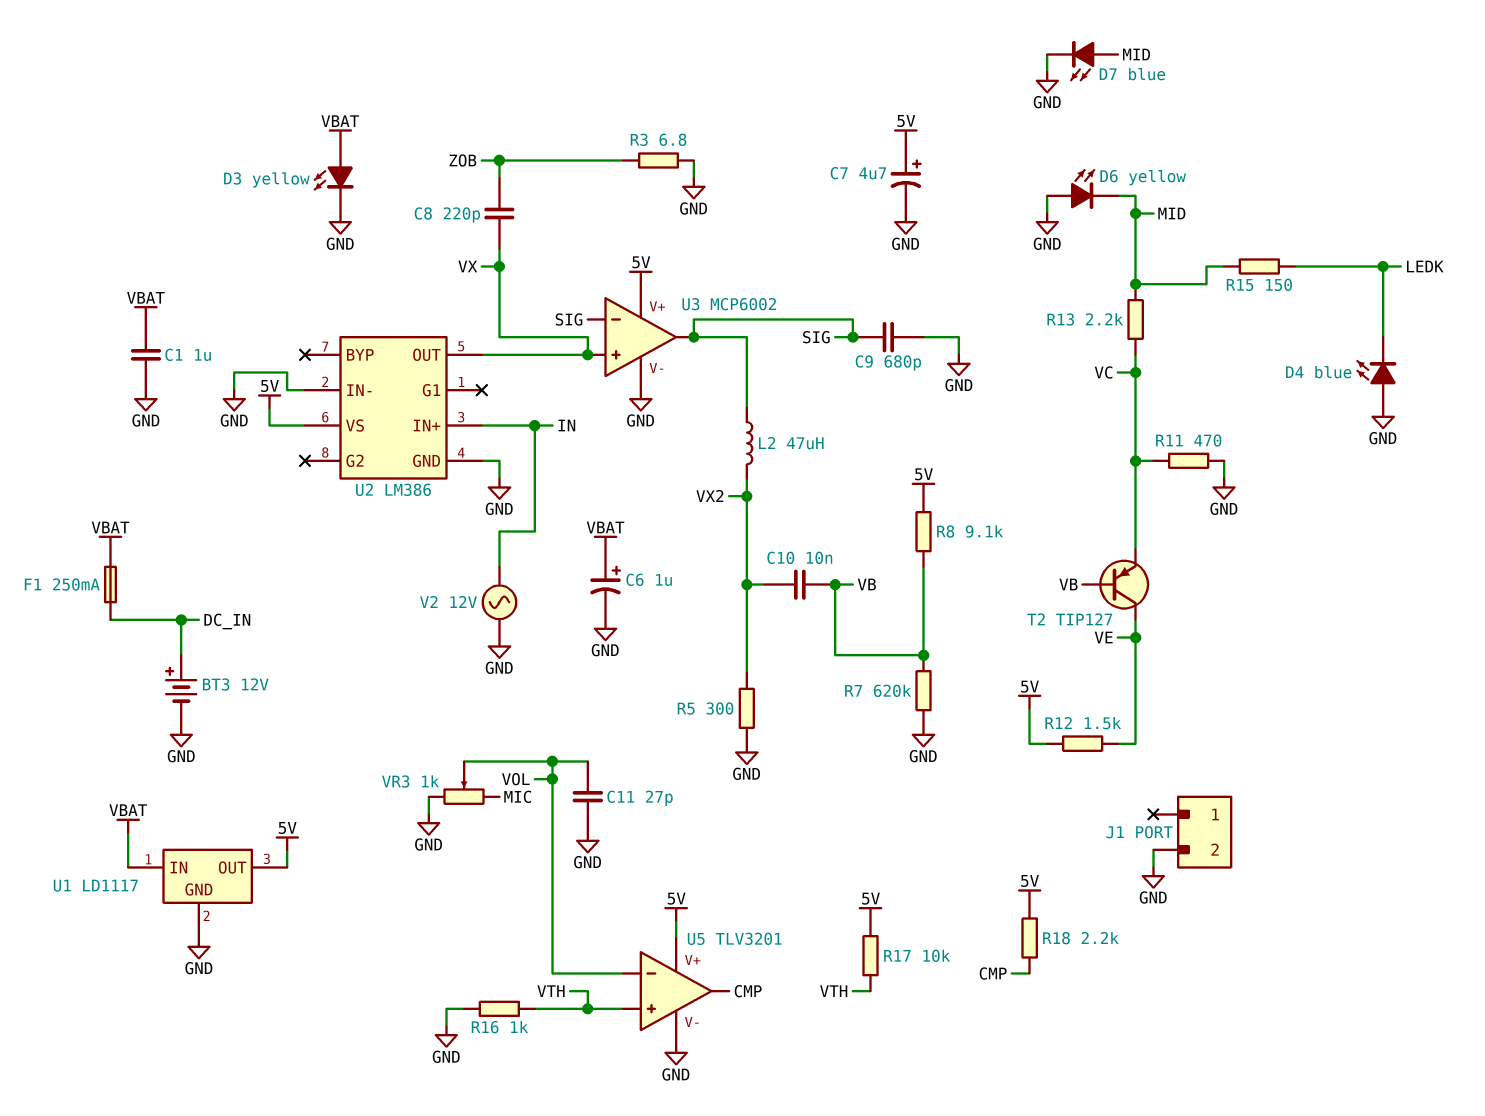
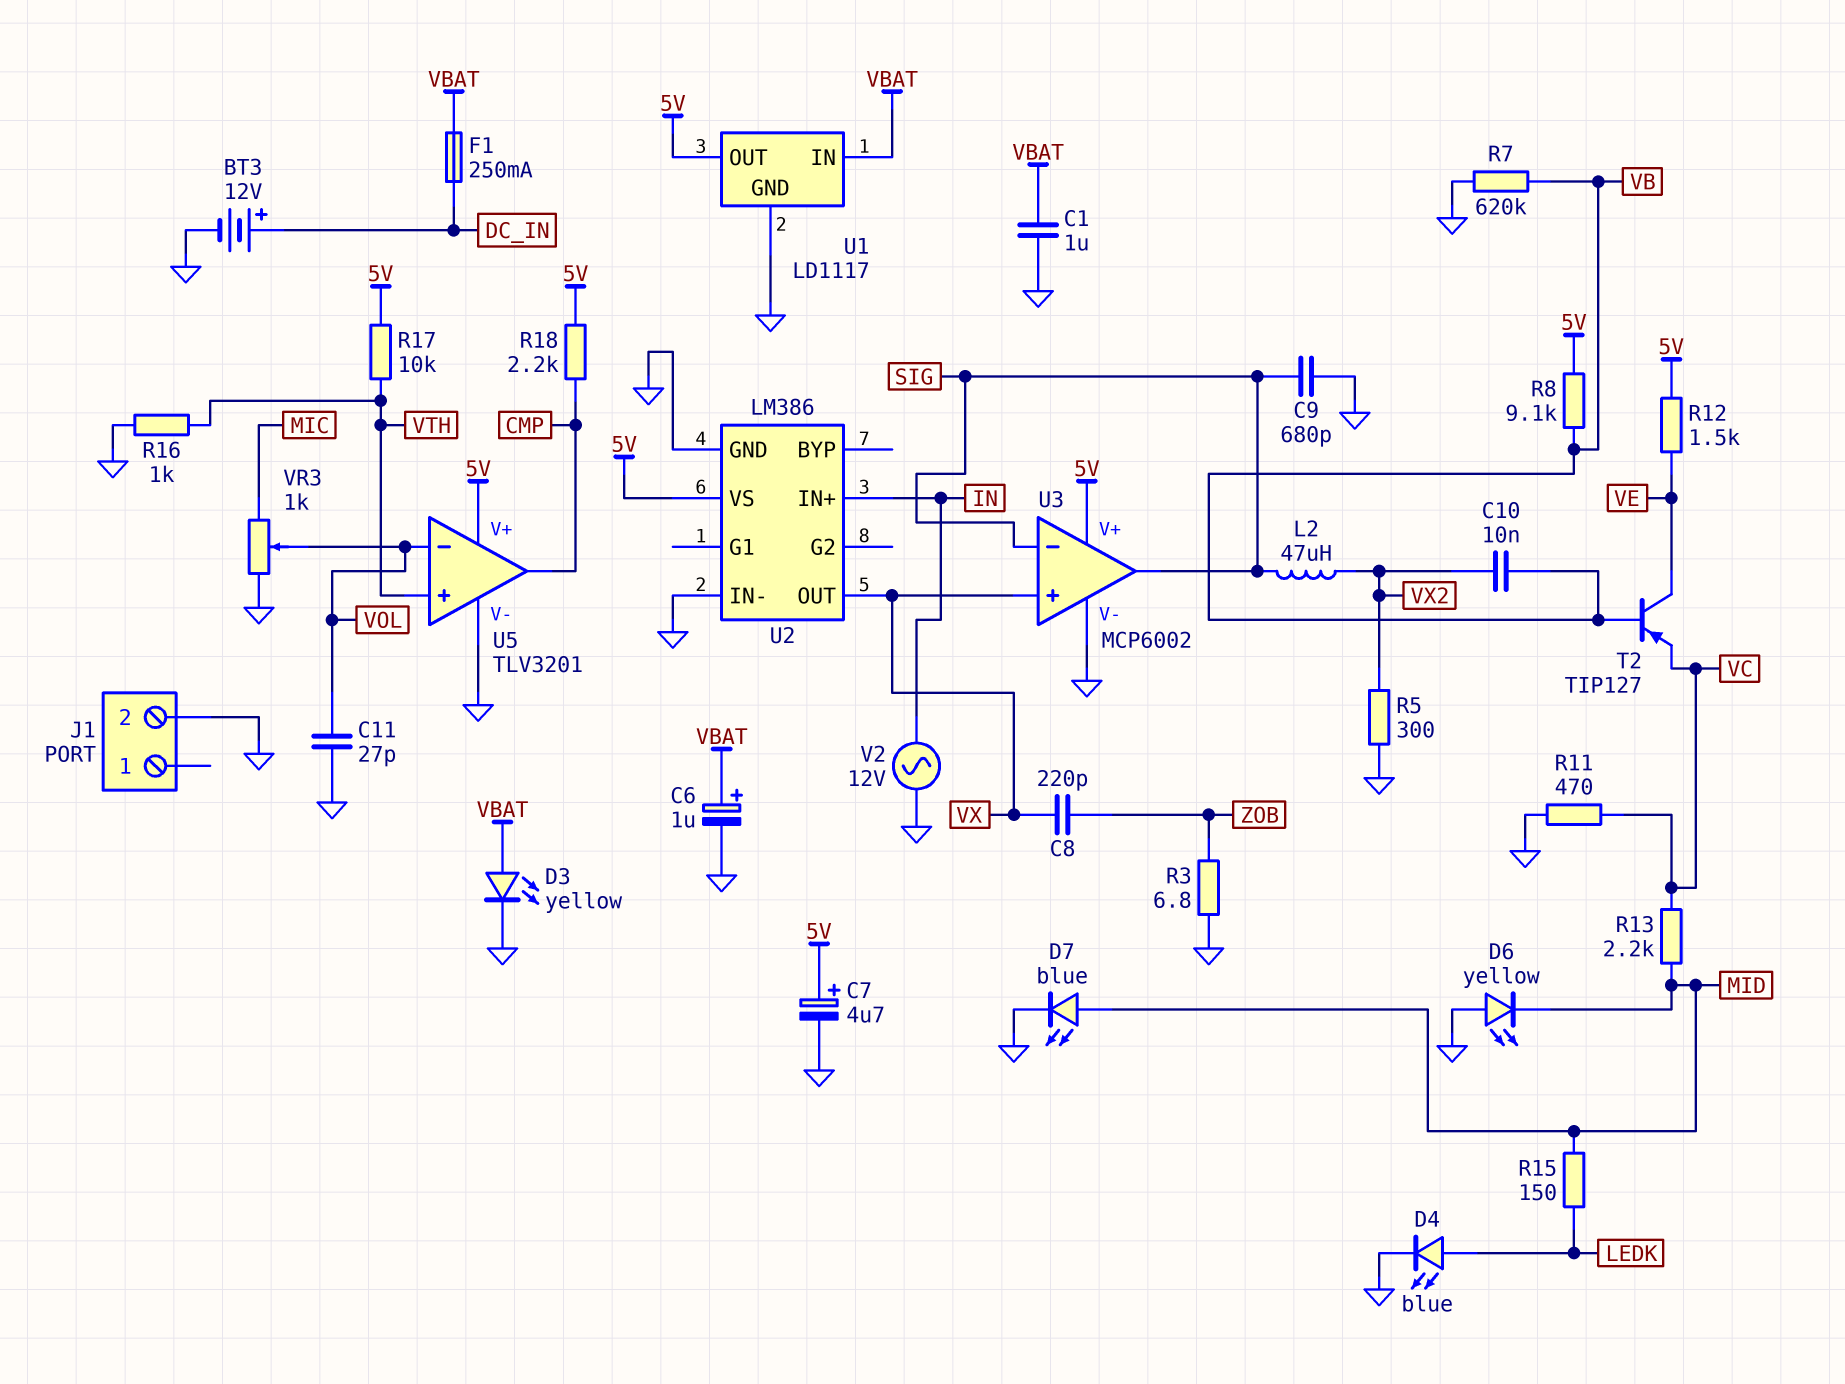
D4: LED blue (A GND, K LEDK) -> LED blue (A LEDK, K GND)

